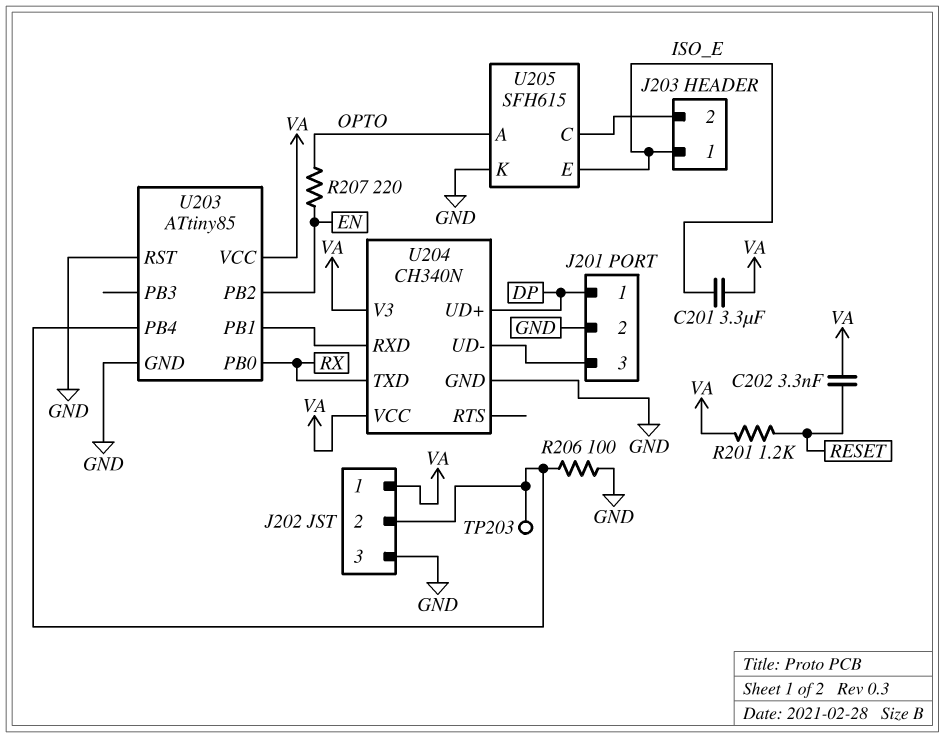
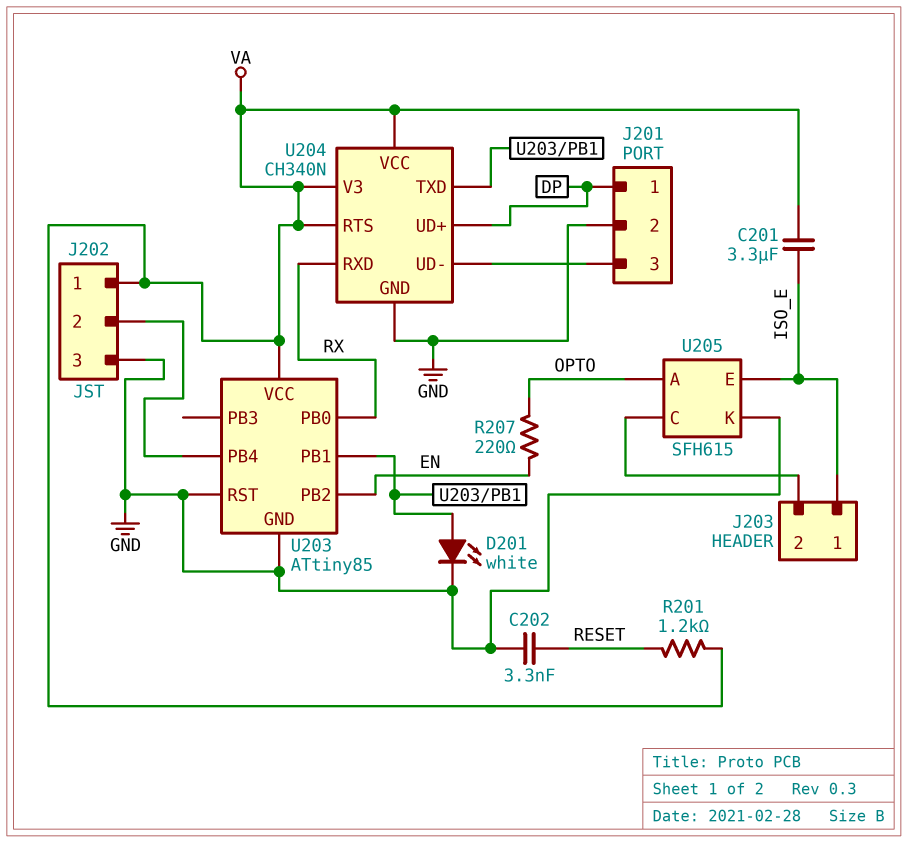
C202: 3.3nF (RESET, VA) -> 3.3nF (GND, RESET)
D201: none -> LED white (A U203/PB1, K GND)
R206: 100 (GND, J202/2) -> none
TP203: test point (J202/2) -> none
U204 pin RTS: none -> VA
U204 pin RXD: U203/PB1 -> RX
U204 pin TXD: RX -> U203/PB1

